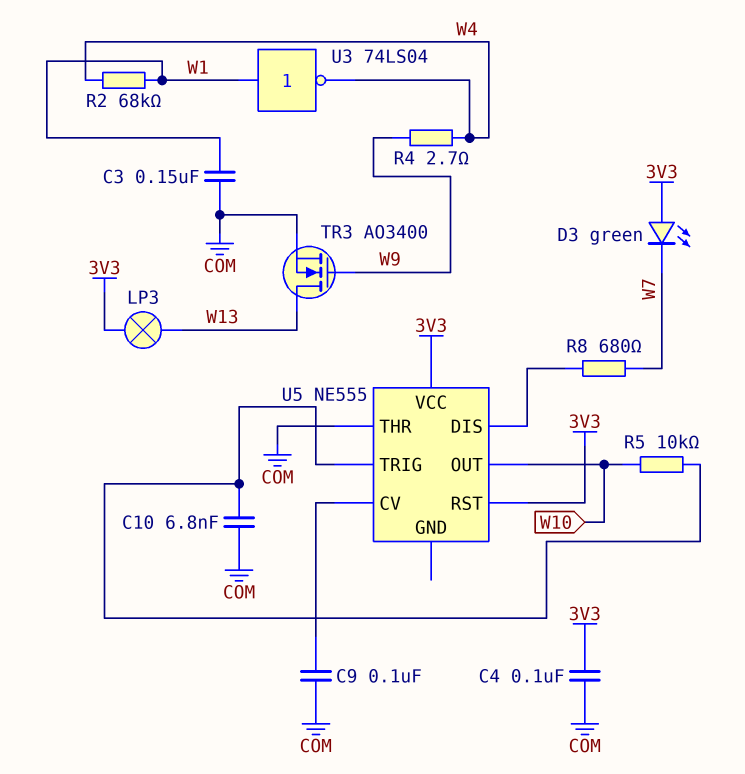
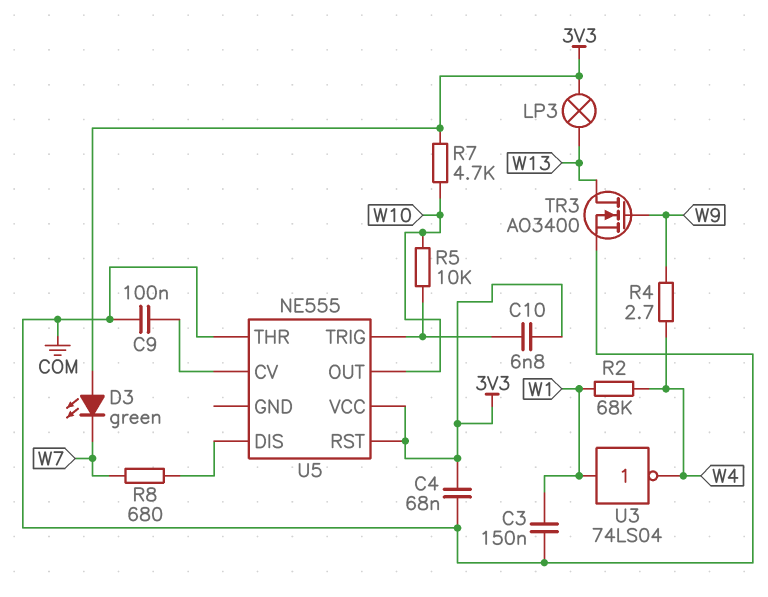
C4: 100nF (3V3, COM) -> 68nF (3V3, COM)
C10: 6.8nF (COM, U5/TRIG) -> 6.8nF (3V3, U5/TRIG)
R7: none -> 4.7k (3V3, W10)

